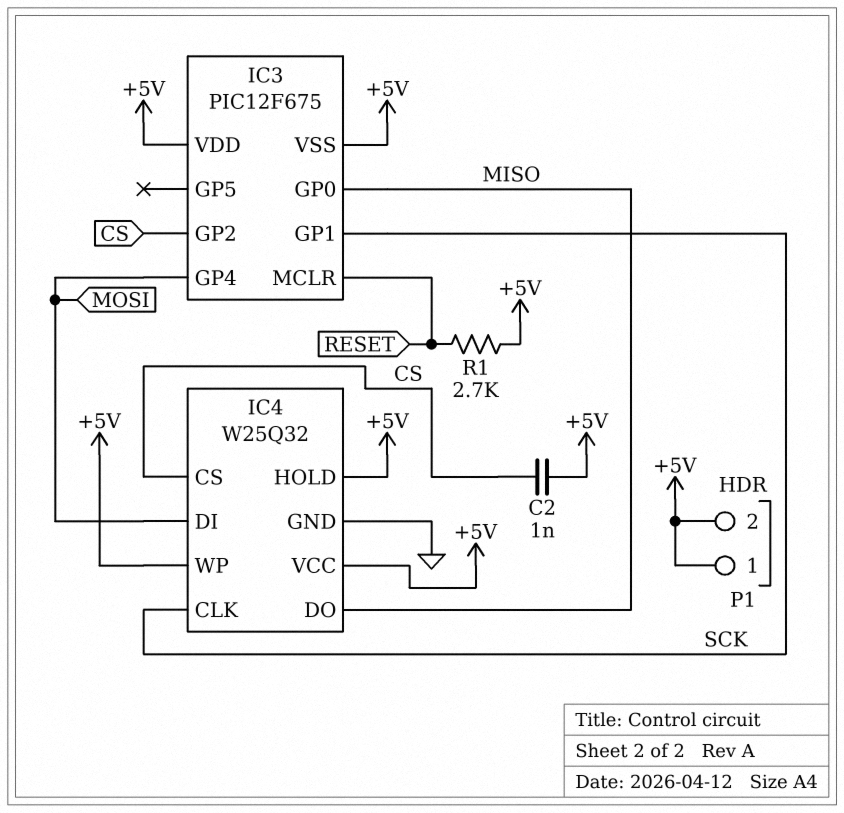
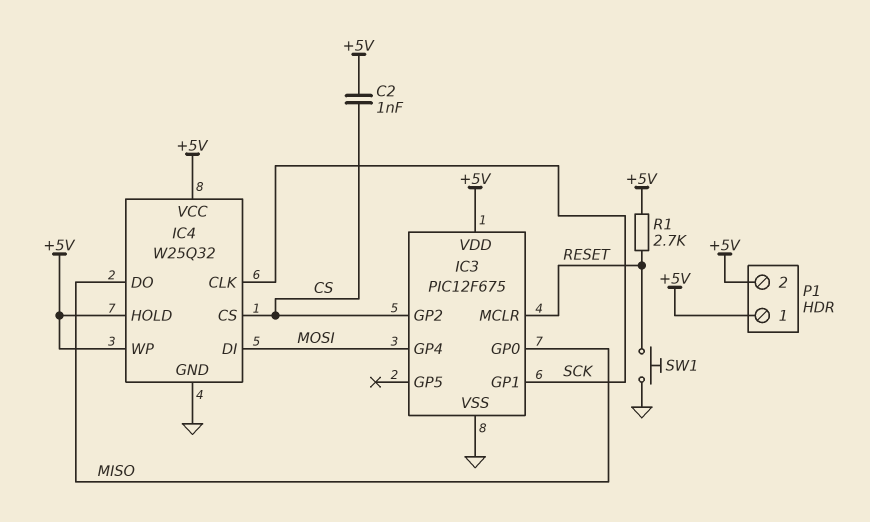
IC3 pin VSS: +5V -> GND
SW1: none -> button (GND, RESET)

